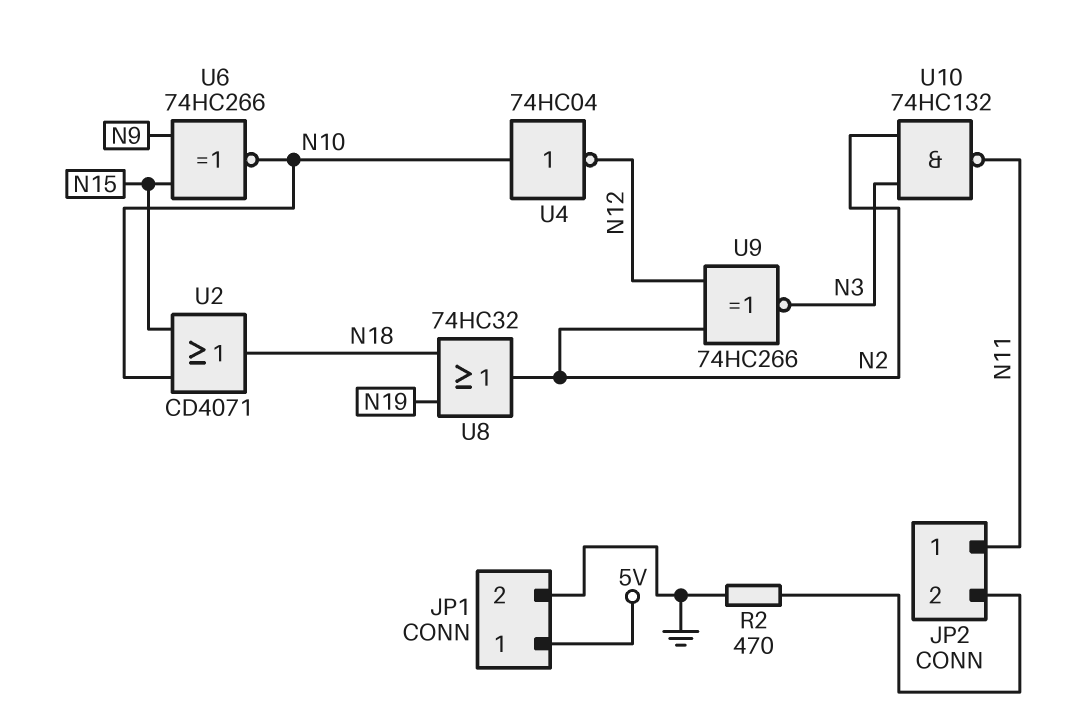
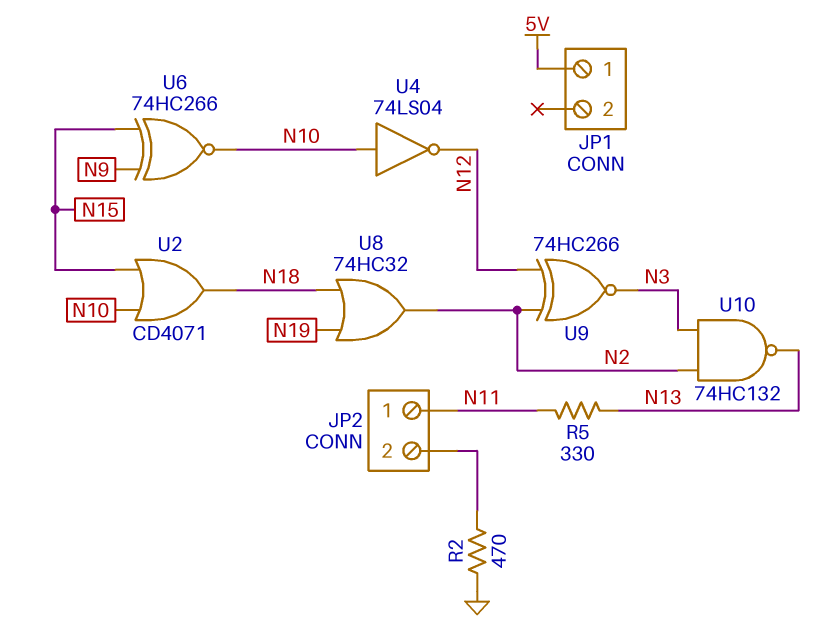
JP1 pin 2: GND -> none
R5: none -> 330 (N11, N13)
U4: NOT 74HC04 (in N10, out N12) -> NOT 74LS04 (in N10, out N12)
U10: NAND 74HC132 (in N2, in N3, out N11) -> NAND 74HC132 (in N2, in N3, out N13)

